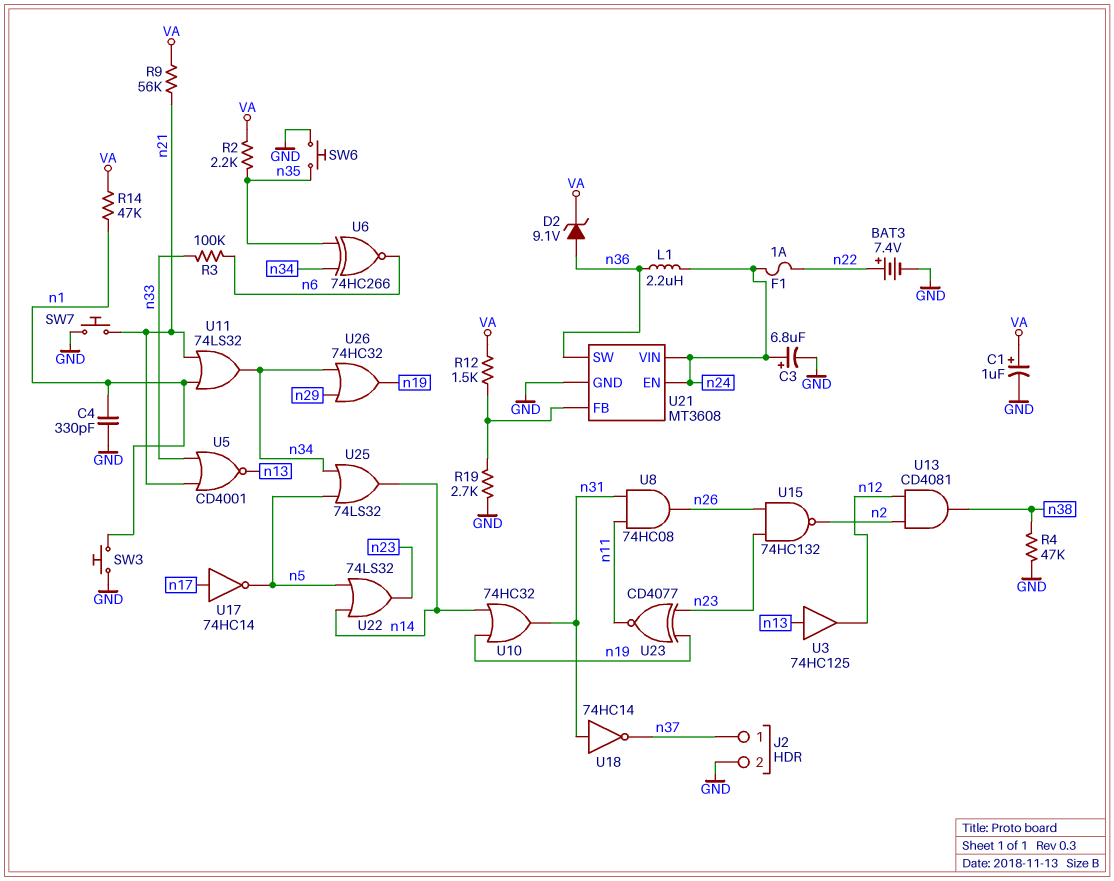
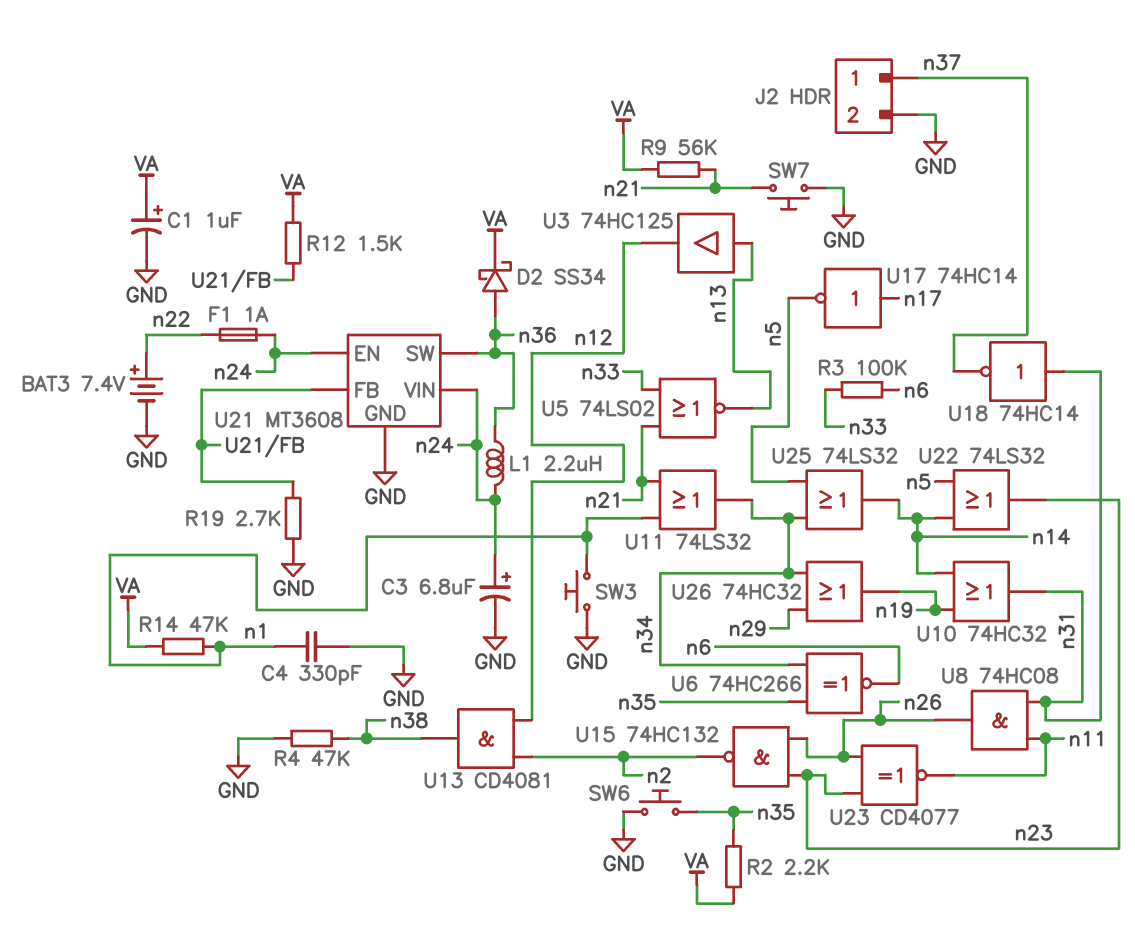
D2: zener 9.1V (A n36, K VA) -> schottky SS34 (A n36, K VA)
U5: NOR CD4001 (in n21, in n33, out n13) -> NOR 74LS02 (in n21, in n33, out n13)
U23: XNOR CD4077 (in n19, in n23, out n11) -> XNOR CD4077 (in n23, in n26, out n11)

